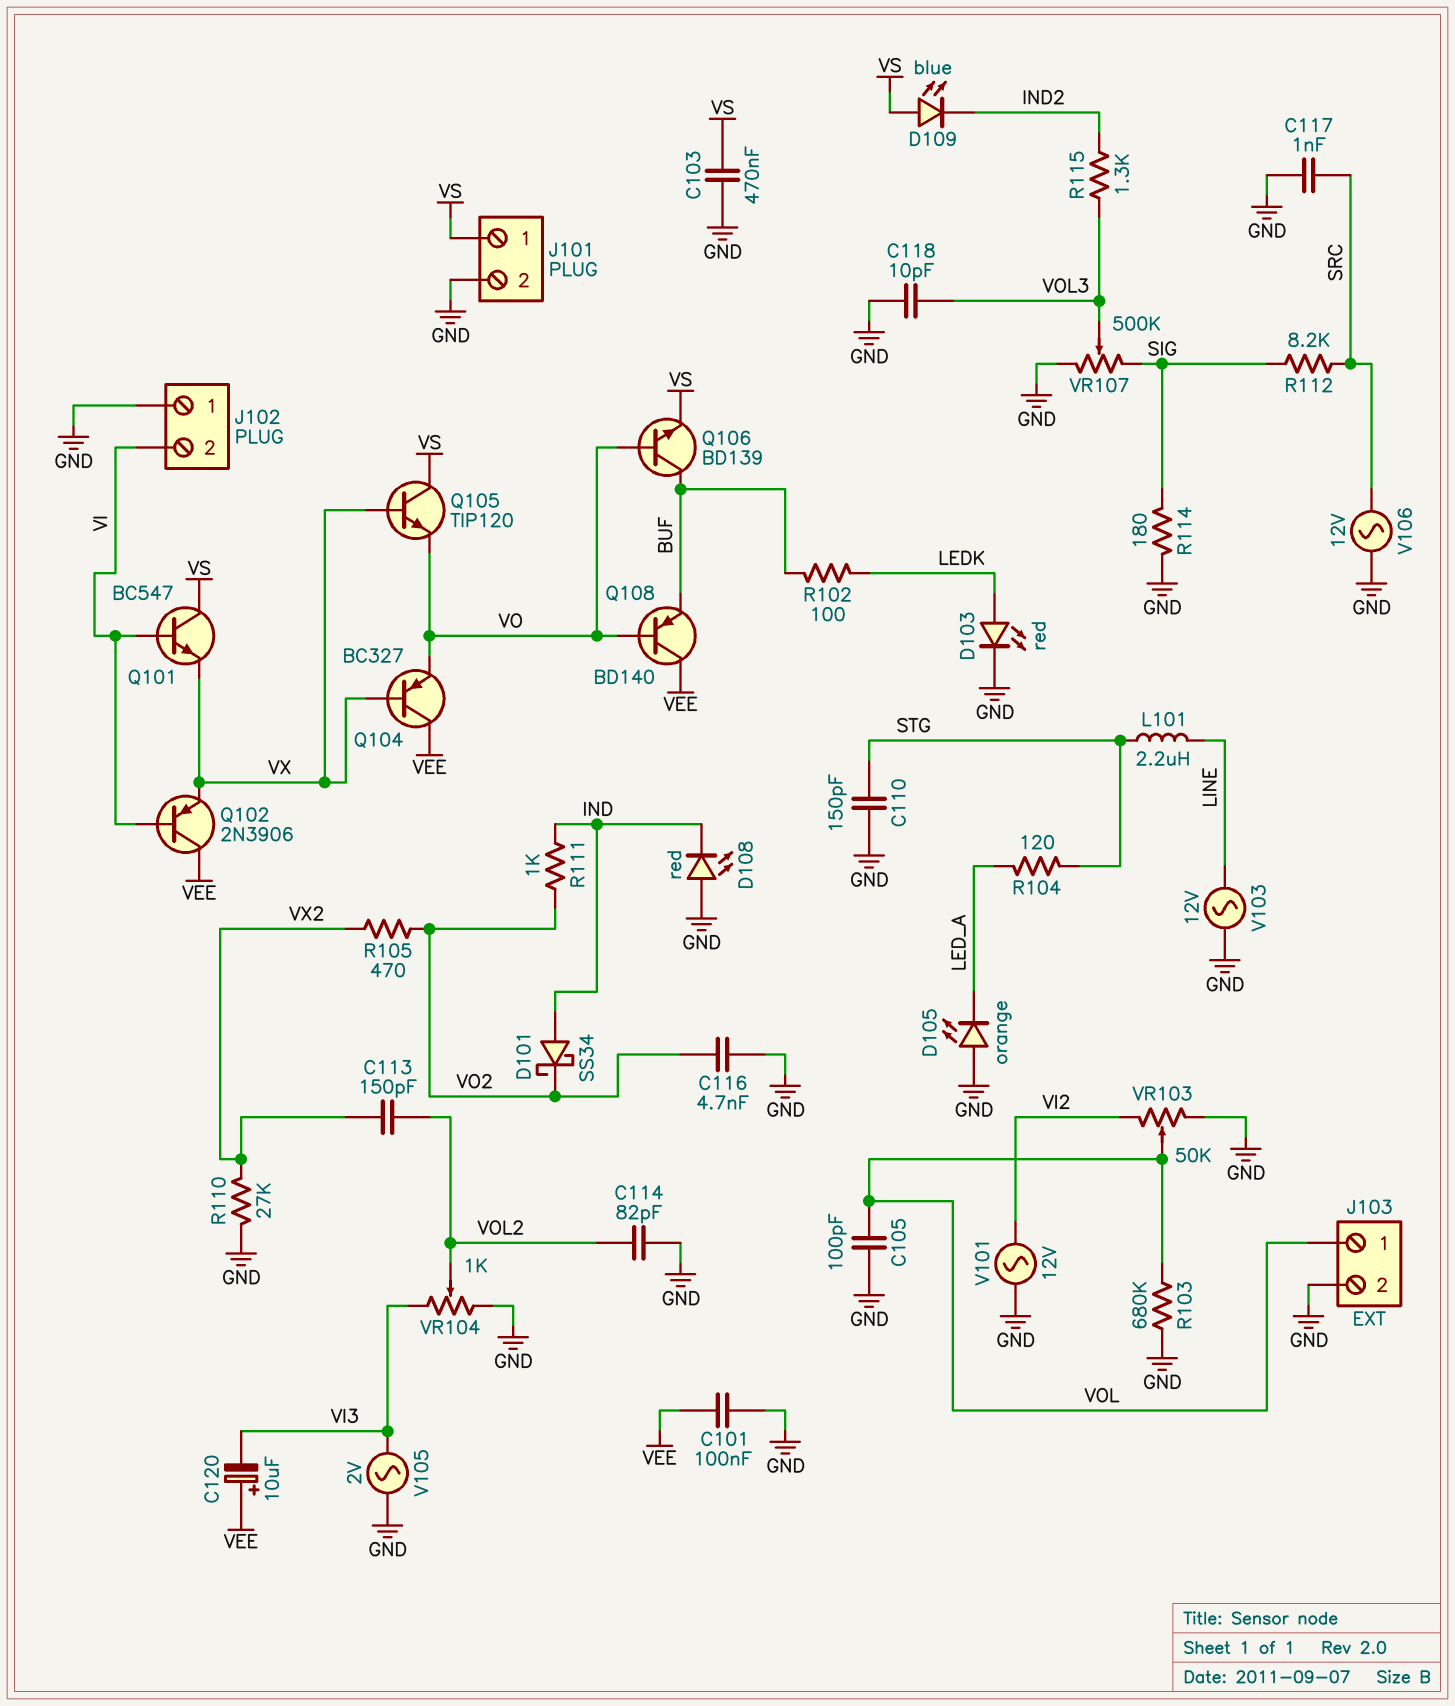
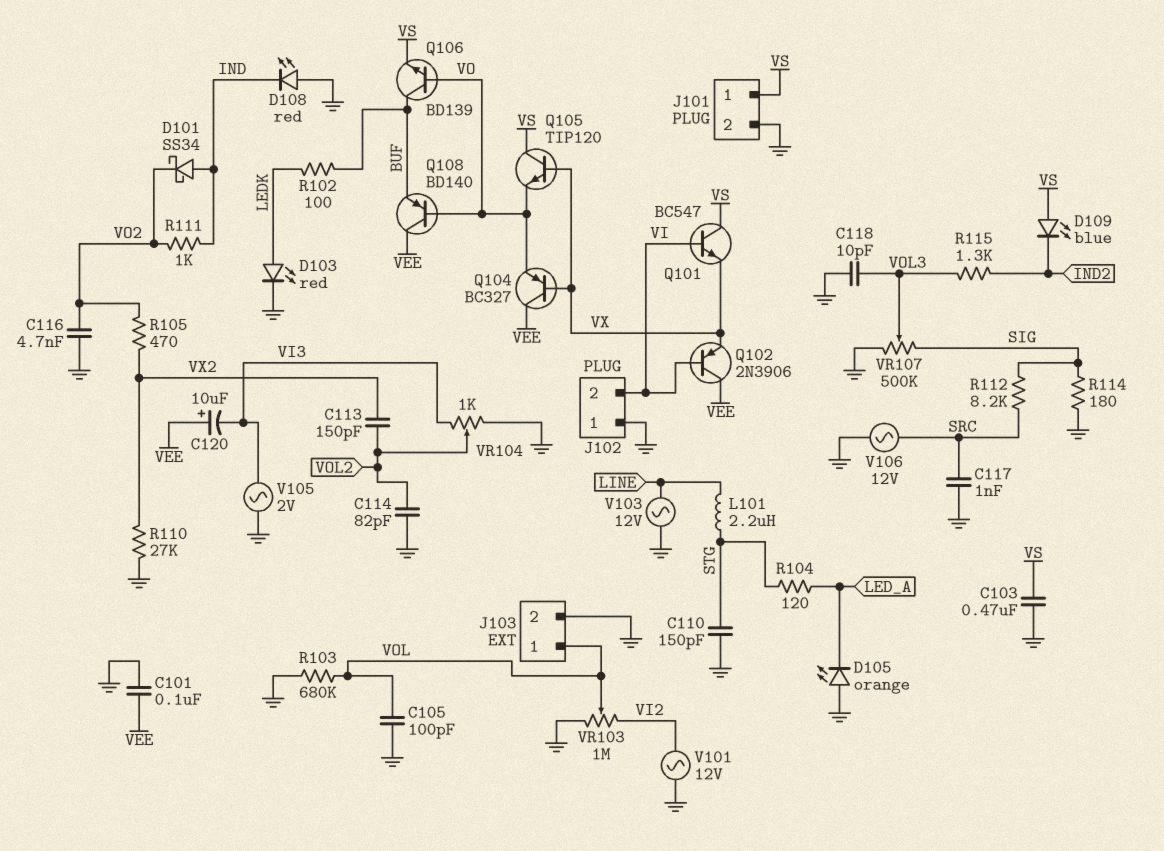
VR103: 50k (GND, VI2, wiper VOL) -> 1M (GND, VI2, wiper VOL)

